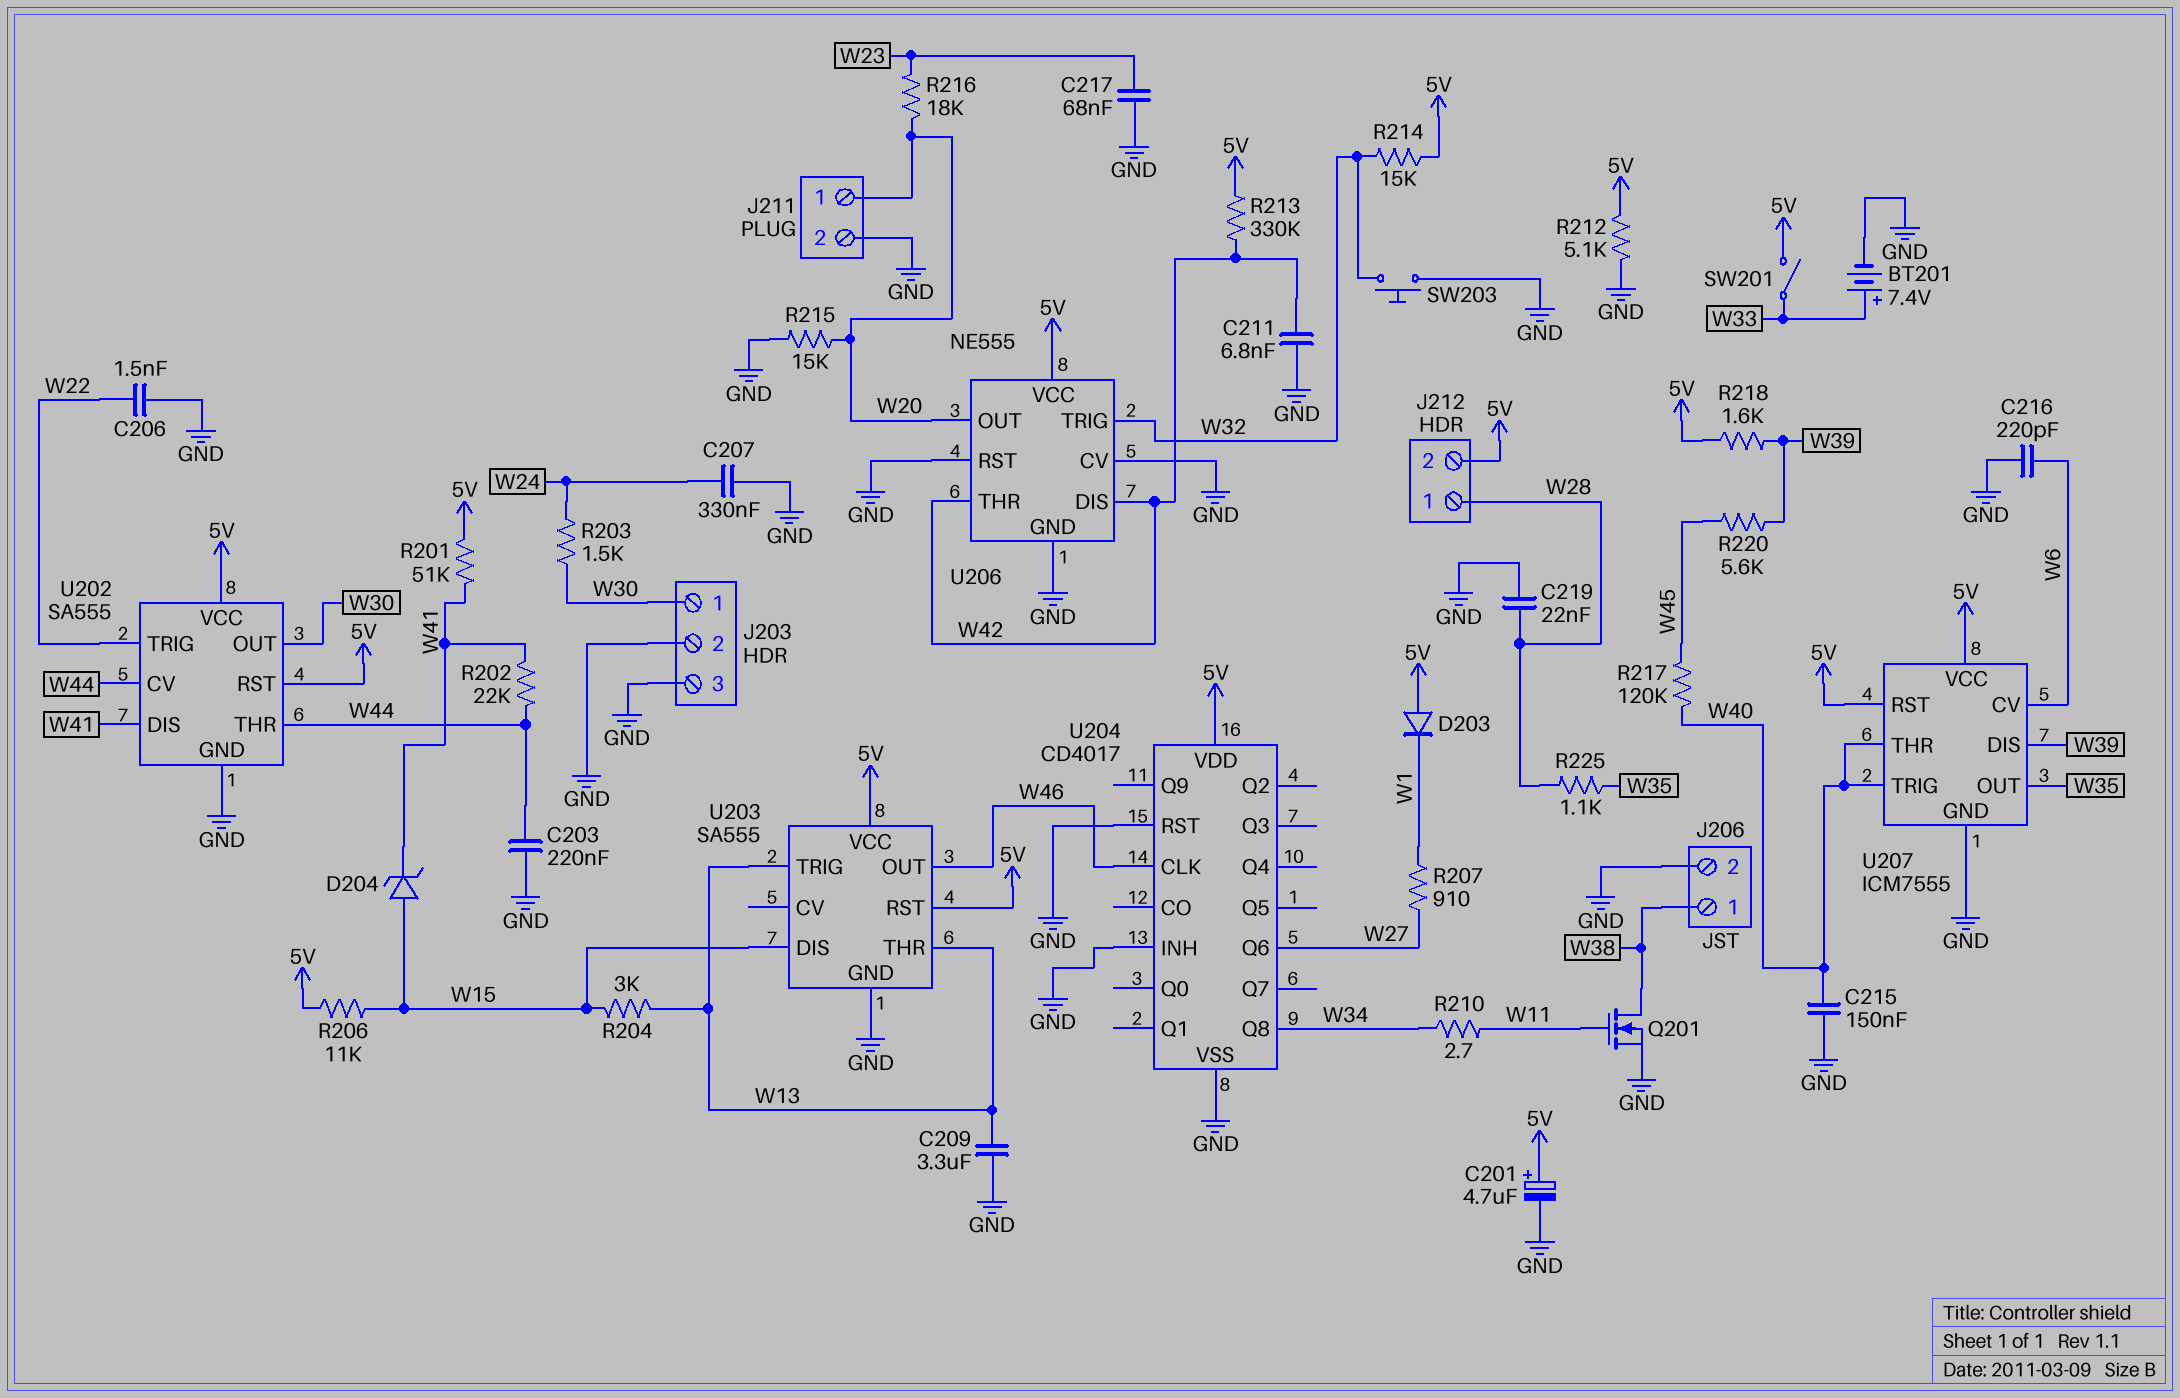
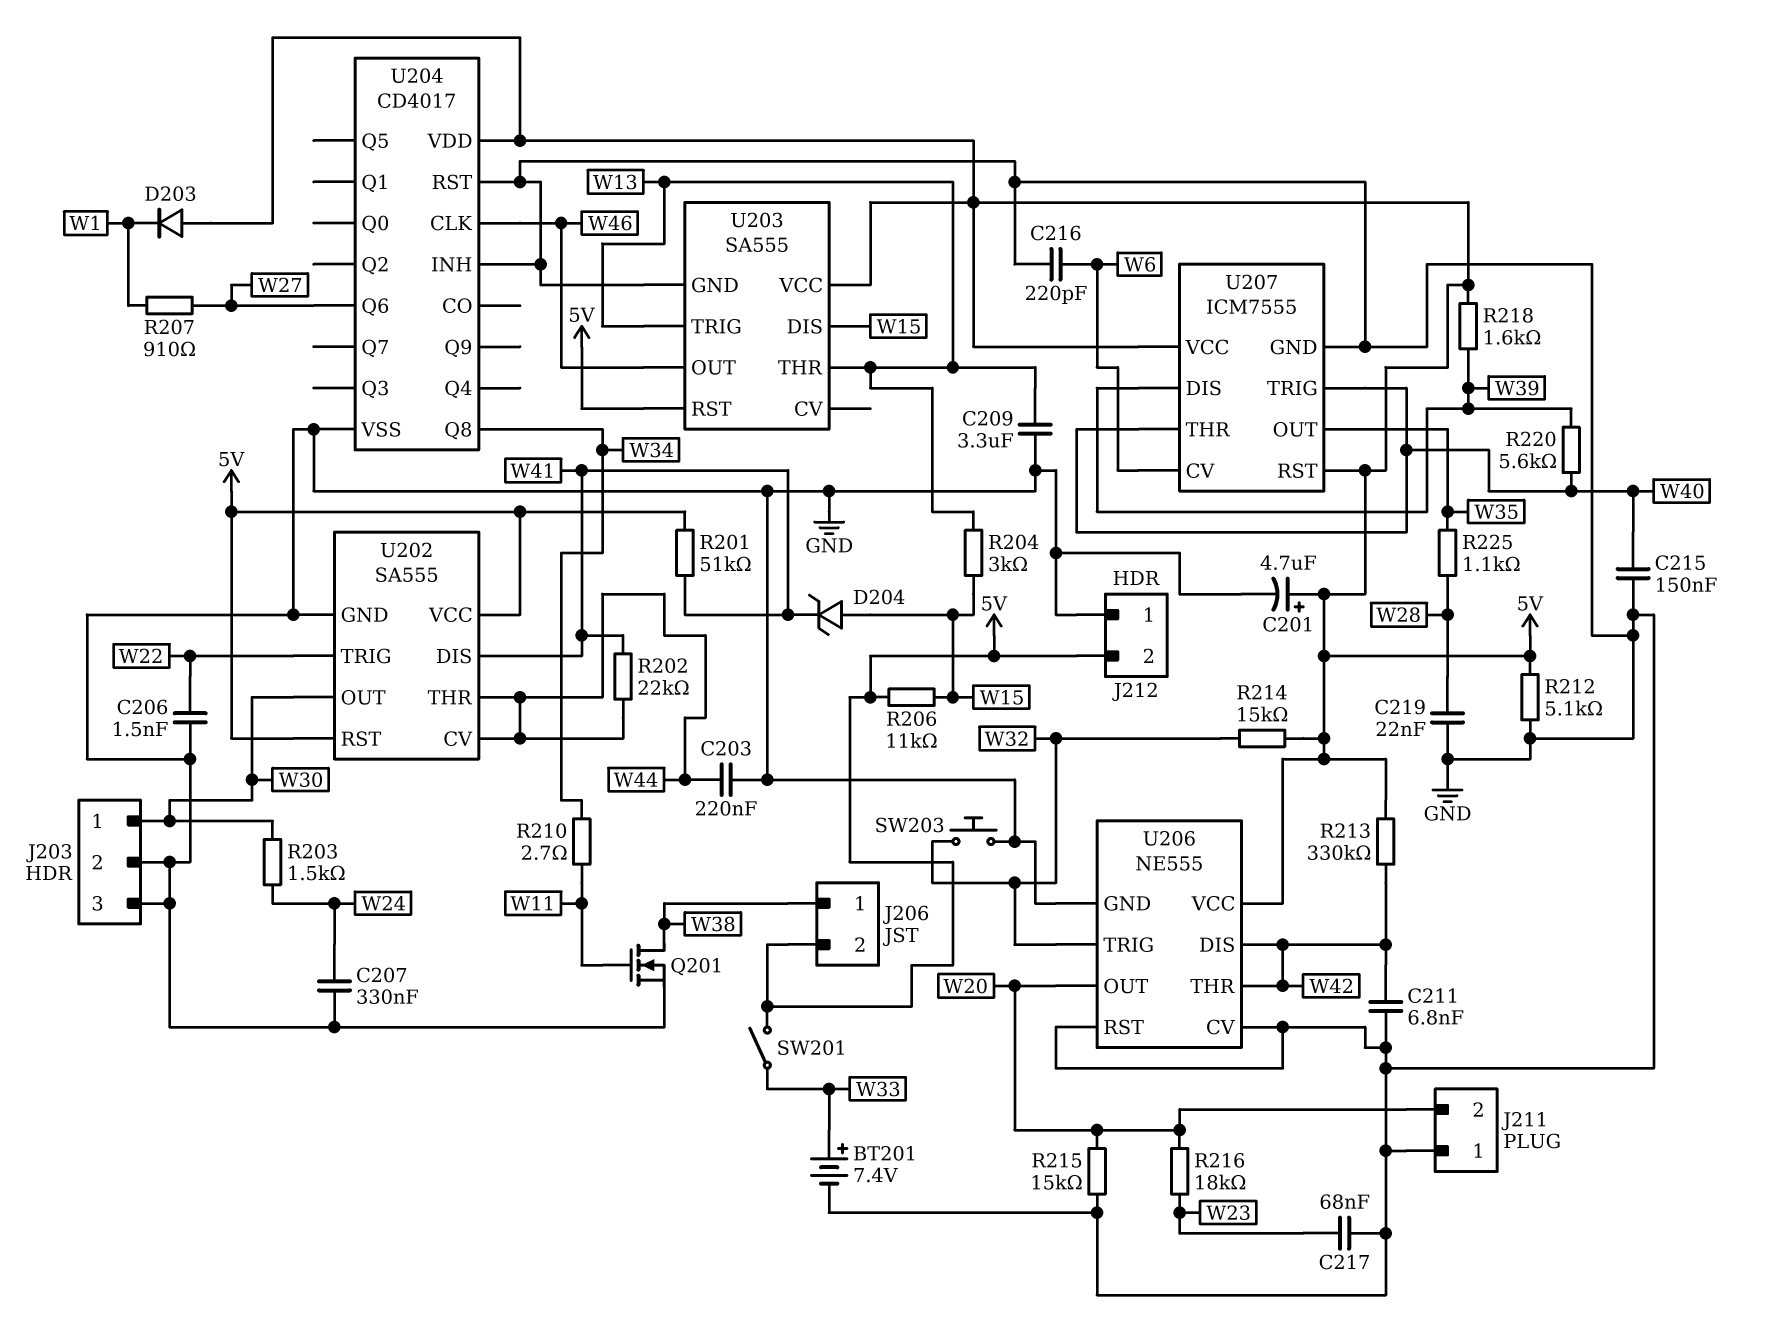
J206 pin 2: GND -> 5V
J211 pin 1: W20 -> GND
J211 pin 2: GND -> W20
J212 pin 1: W28 -> GND
R217: 120k (W40, W45) -> none
R220: 5.6k (W39, W45) -> 5.6k (W39, W40)

